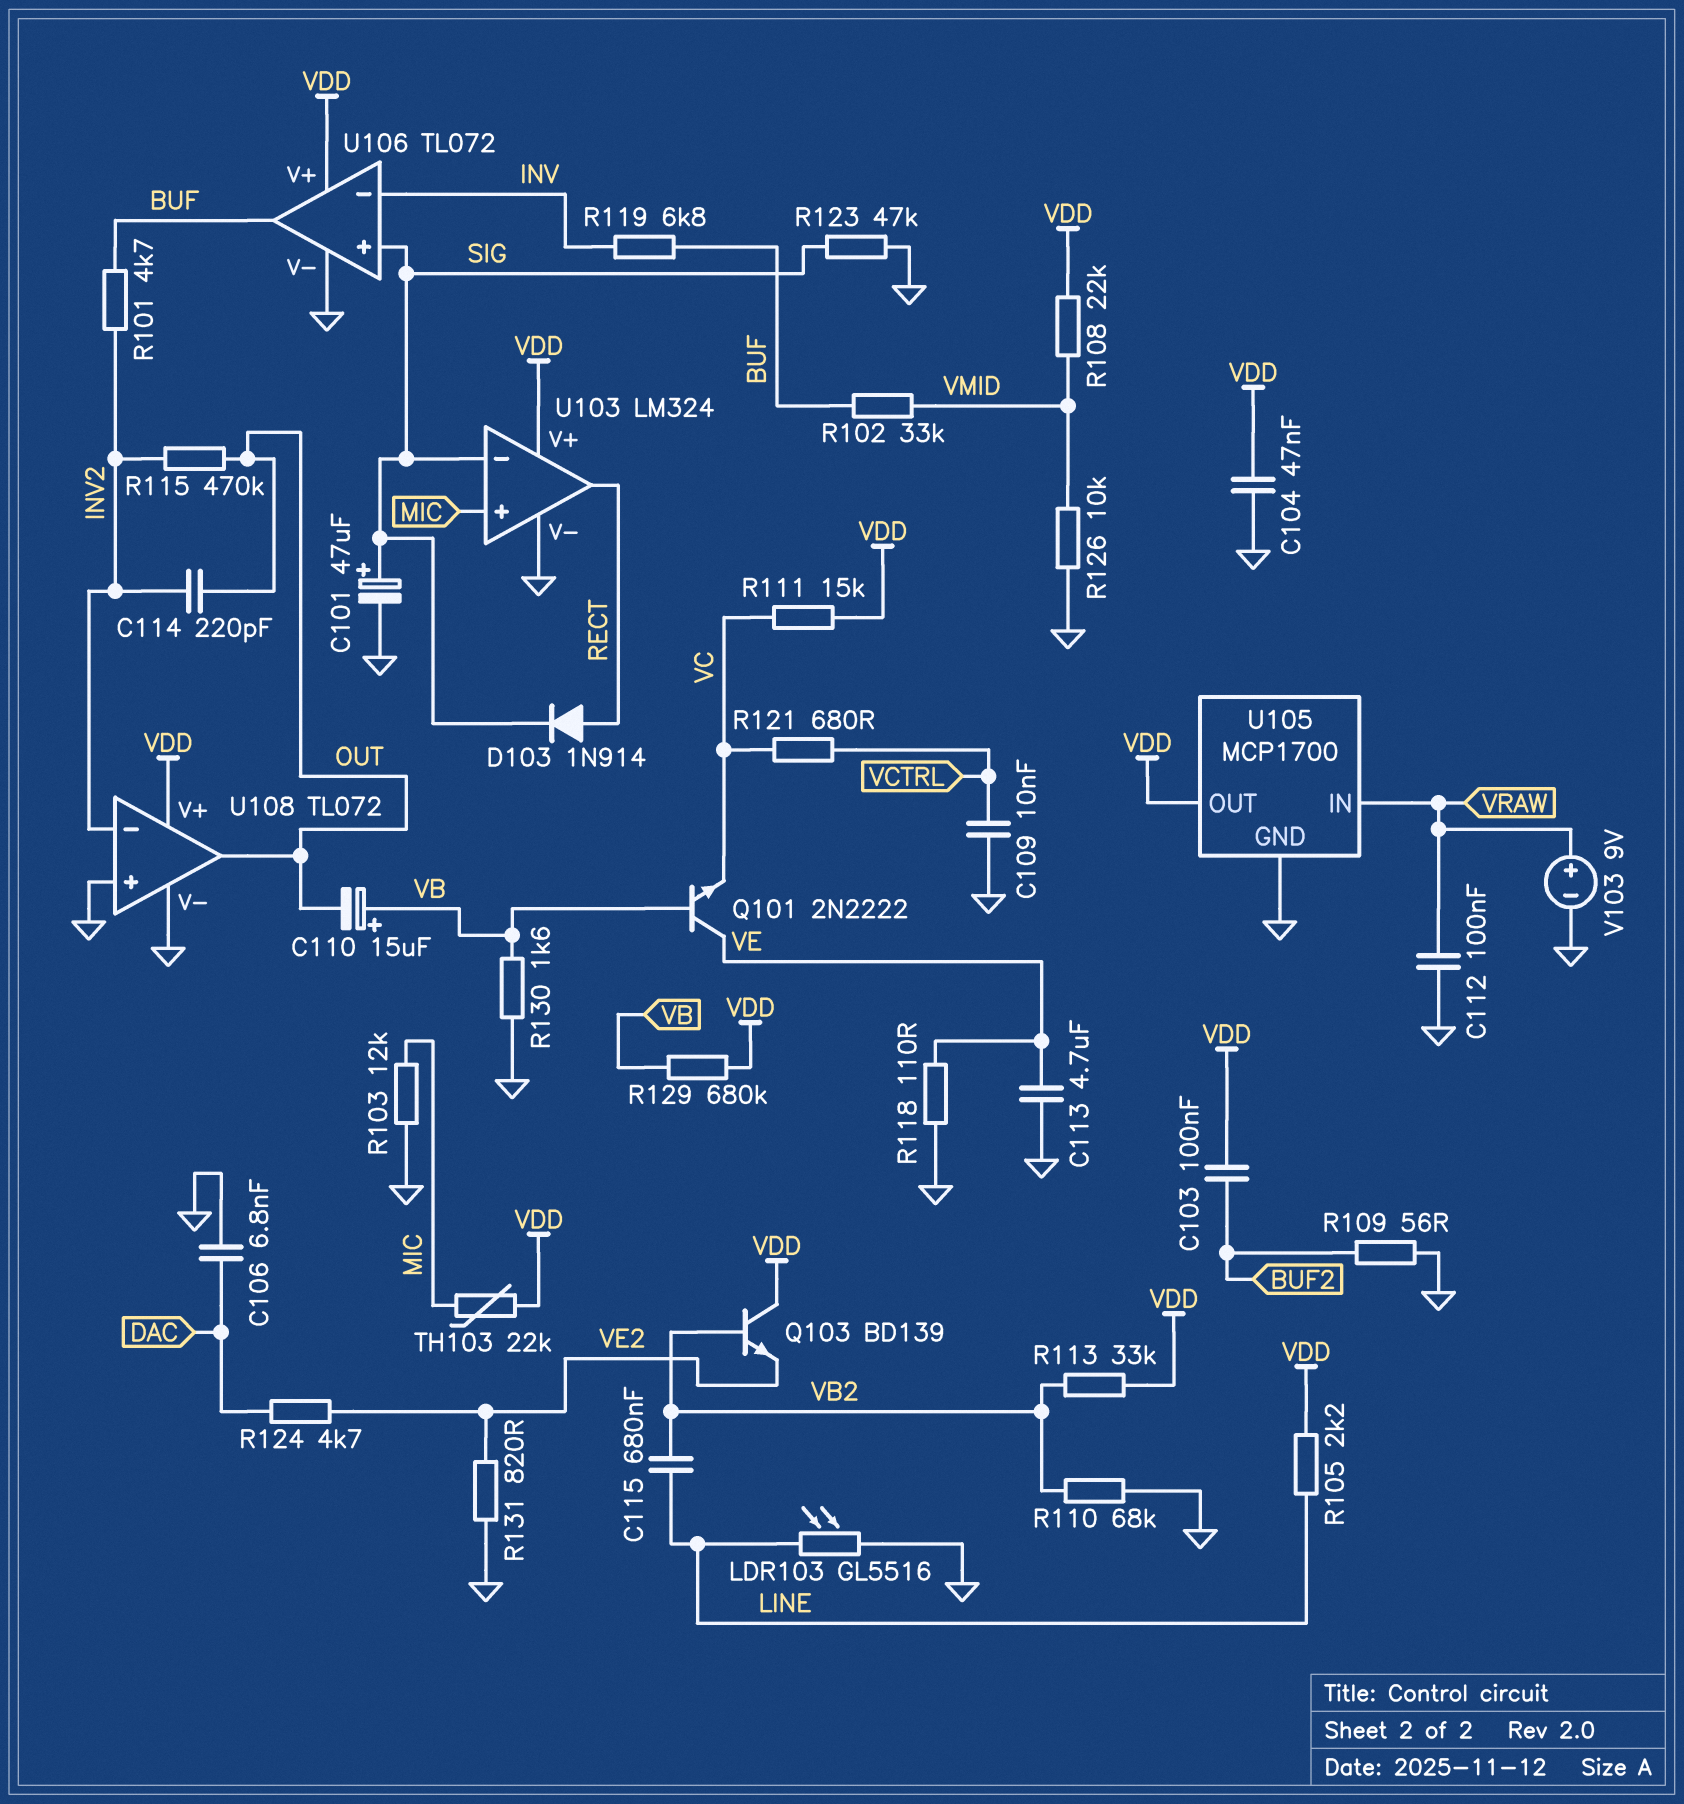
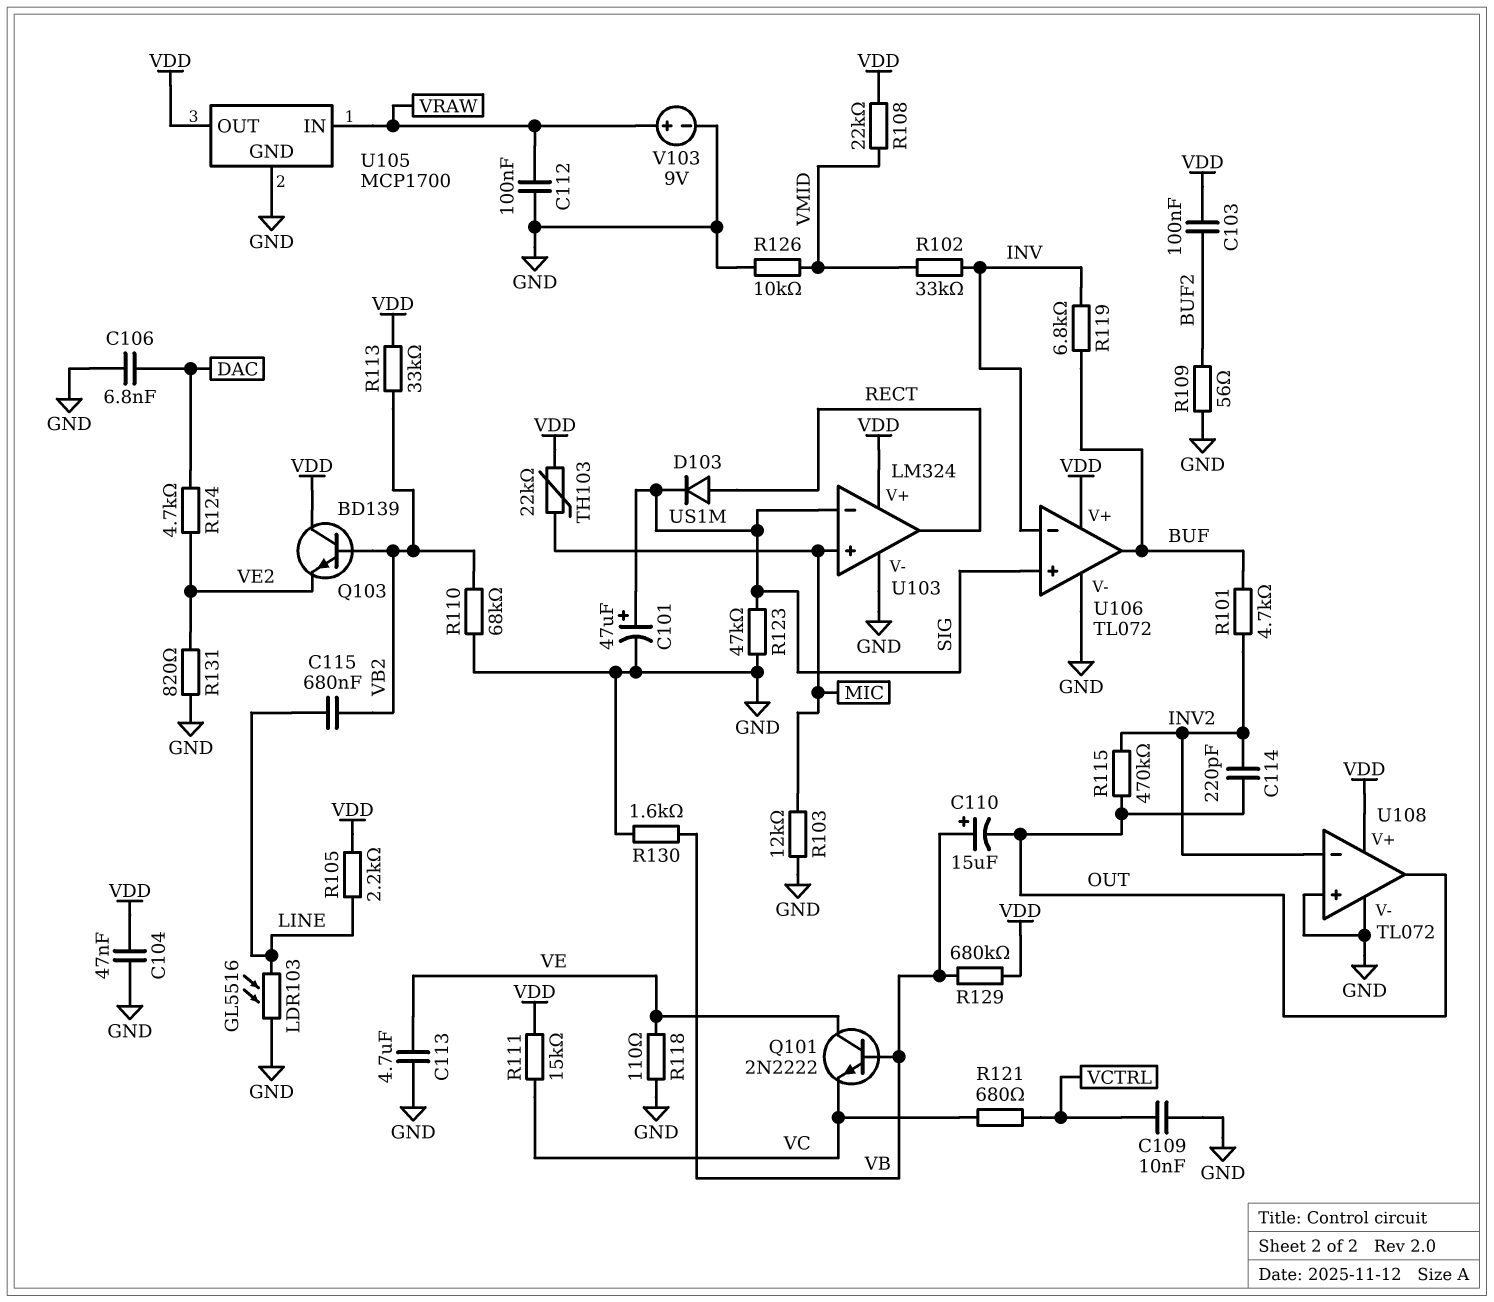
D103: diode 1N914 (A RECT, K SIG) -> diode US1M (A RECT, K SIG)
R102: 33k (BUF, VMID) -> 33k (INV, VMID)

